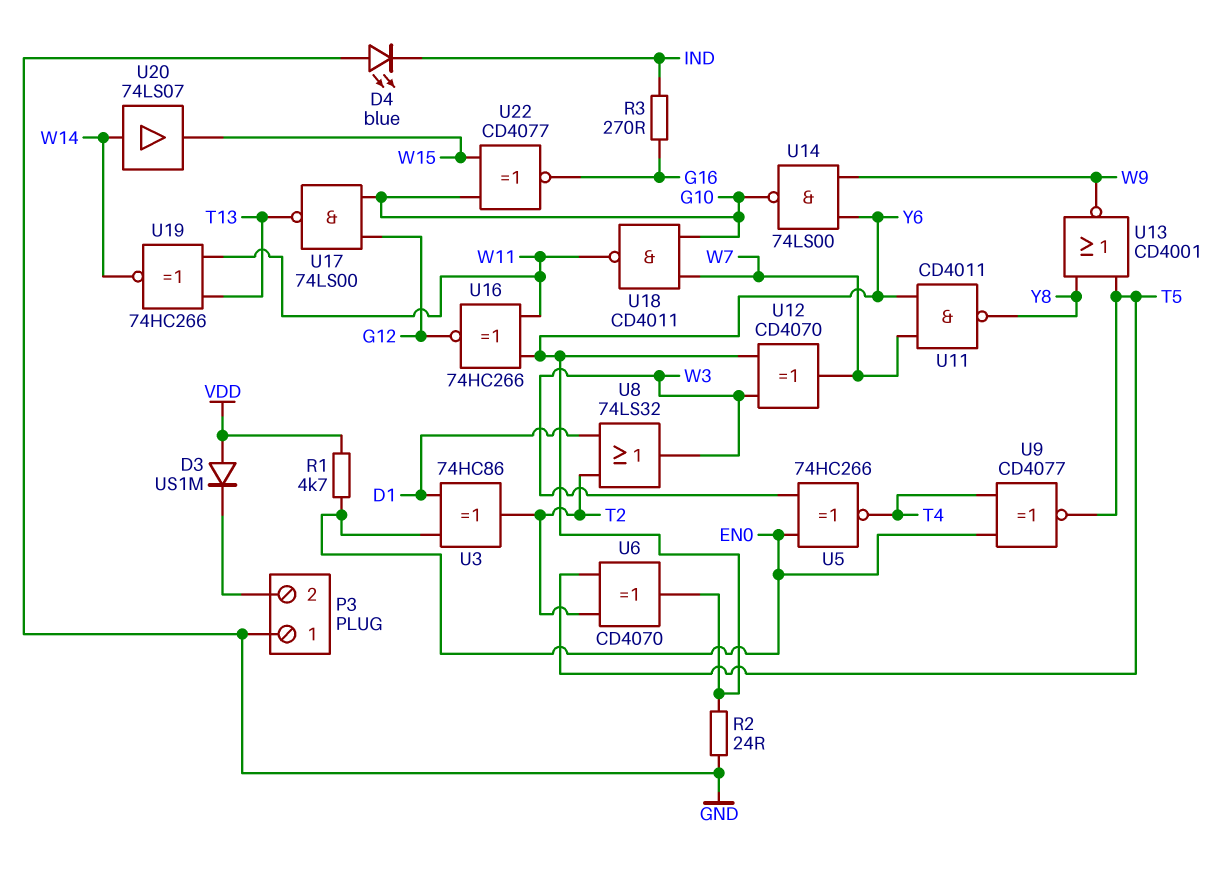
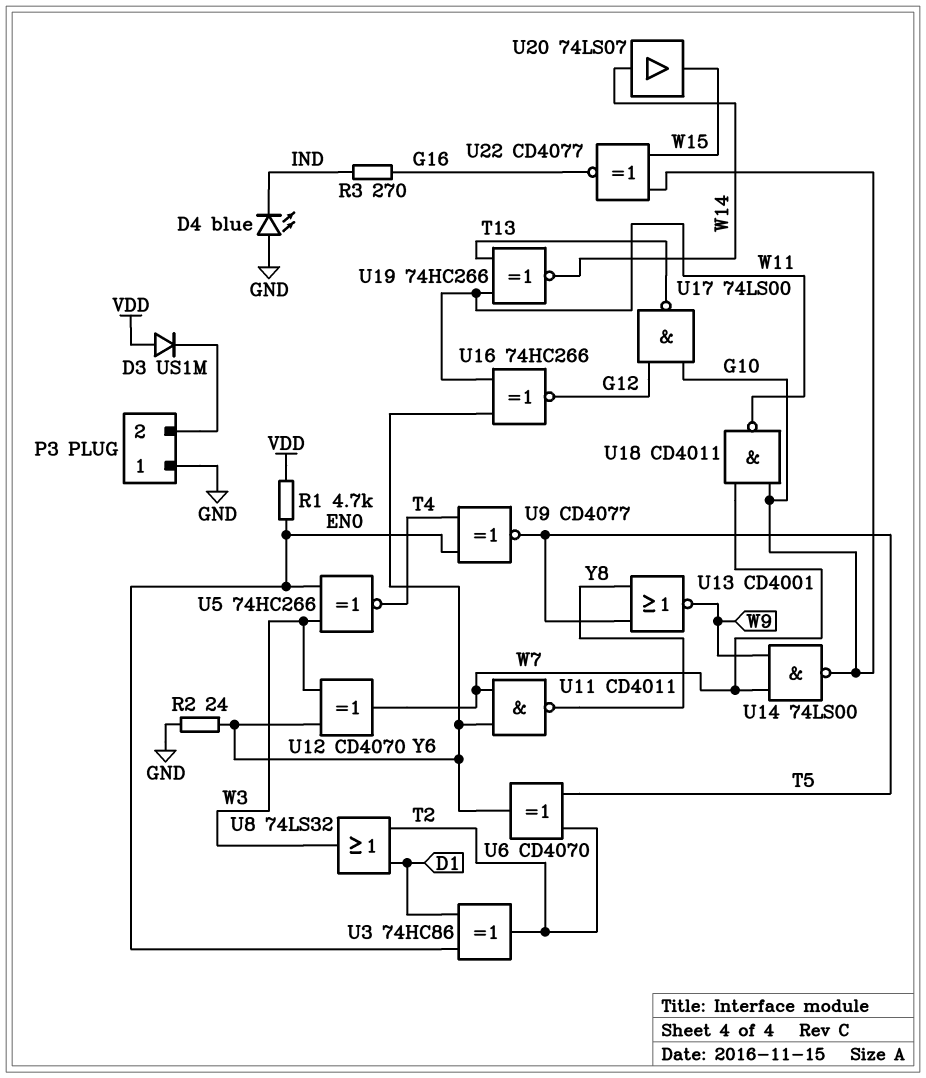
U14: NAND 74LS00 (in W9, in Y6, out G10) -> NAND 74LS00 (in W7, in W9, out G10)

